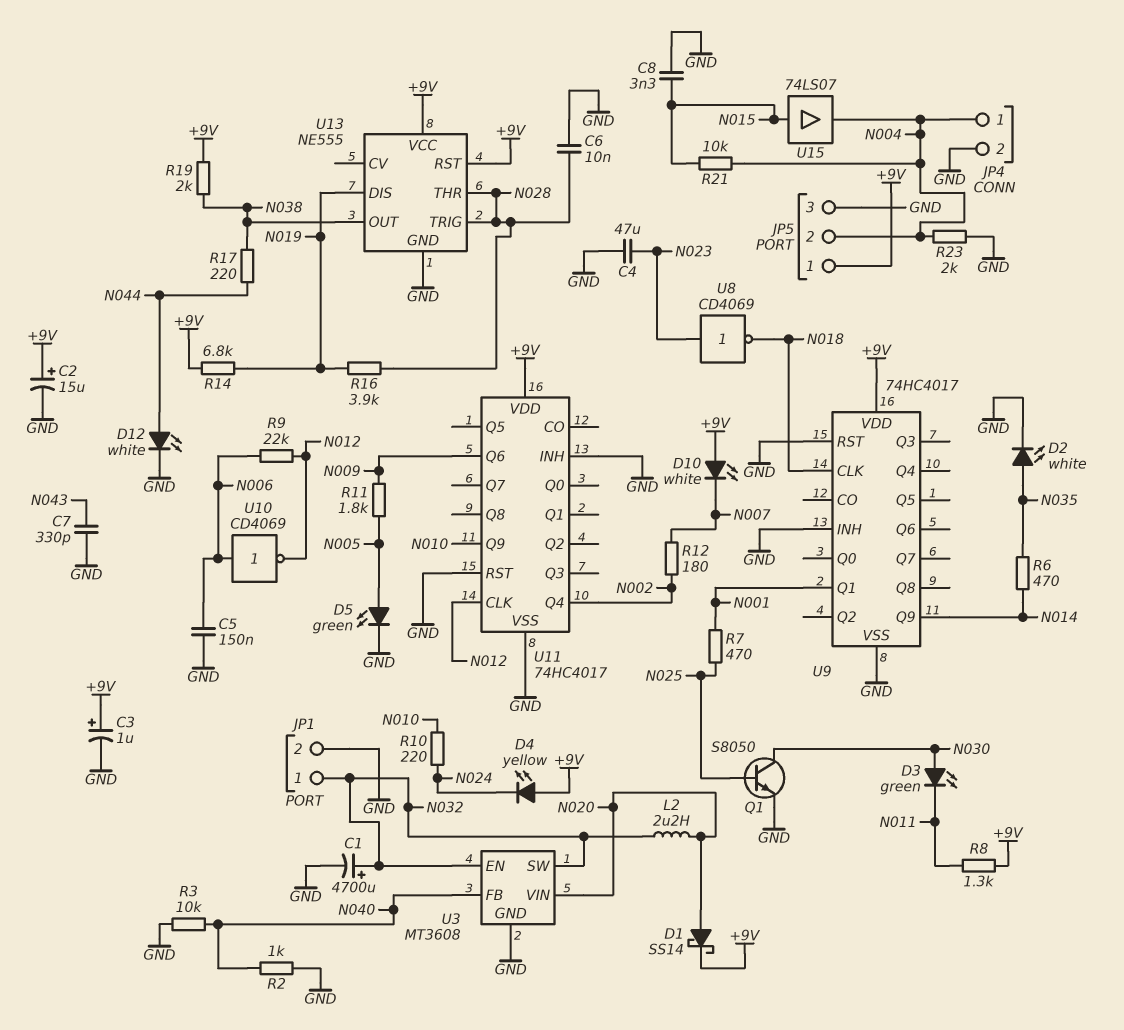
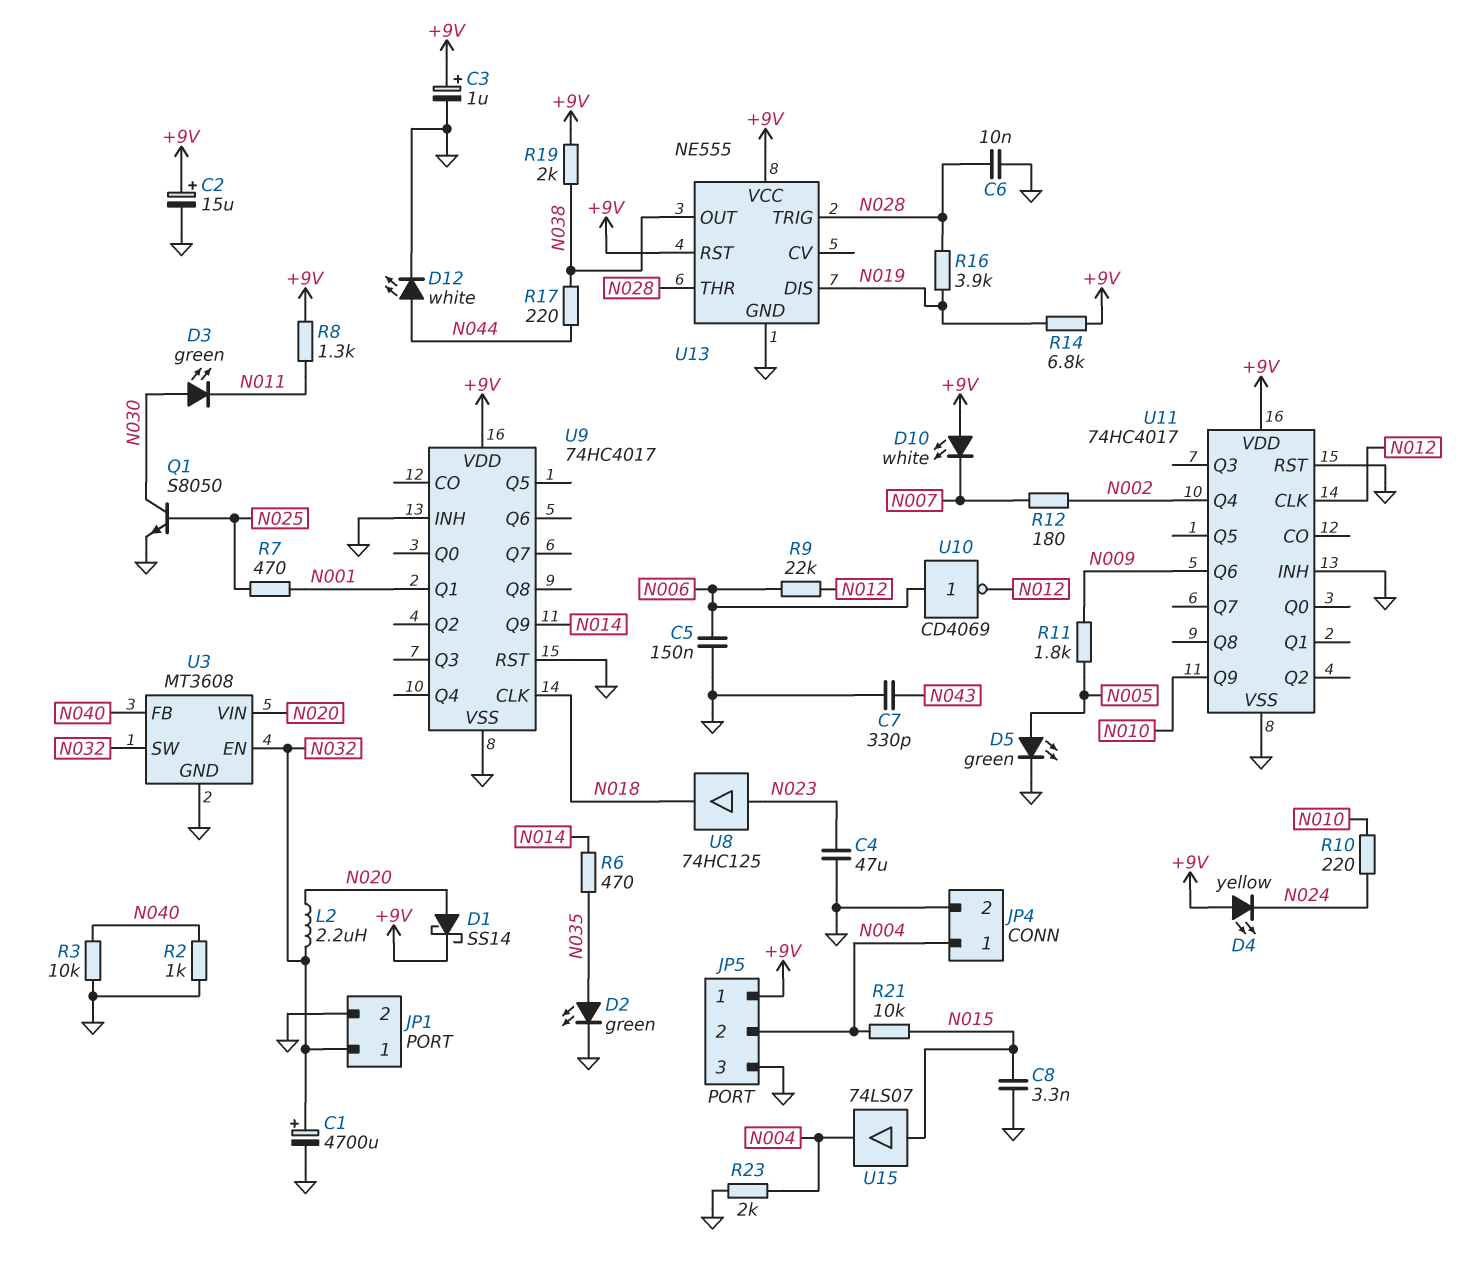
D2: LED white (A N035, K GND) -> LED green (A N035, K GND)
U8: NOT CD4069 (in N023, out N018) -> buffer 74HC125 (in N023, out N018)

